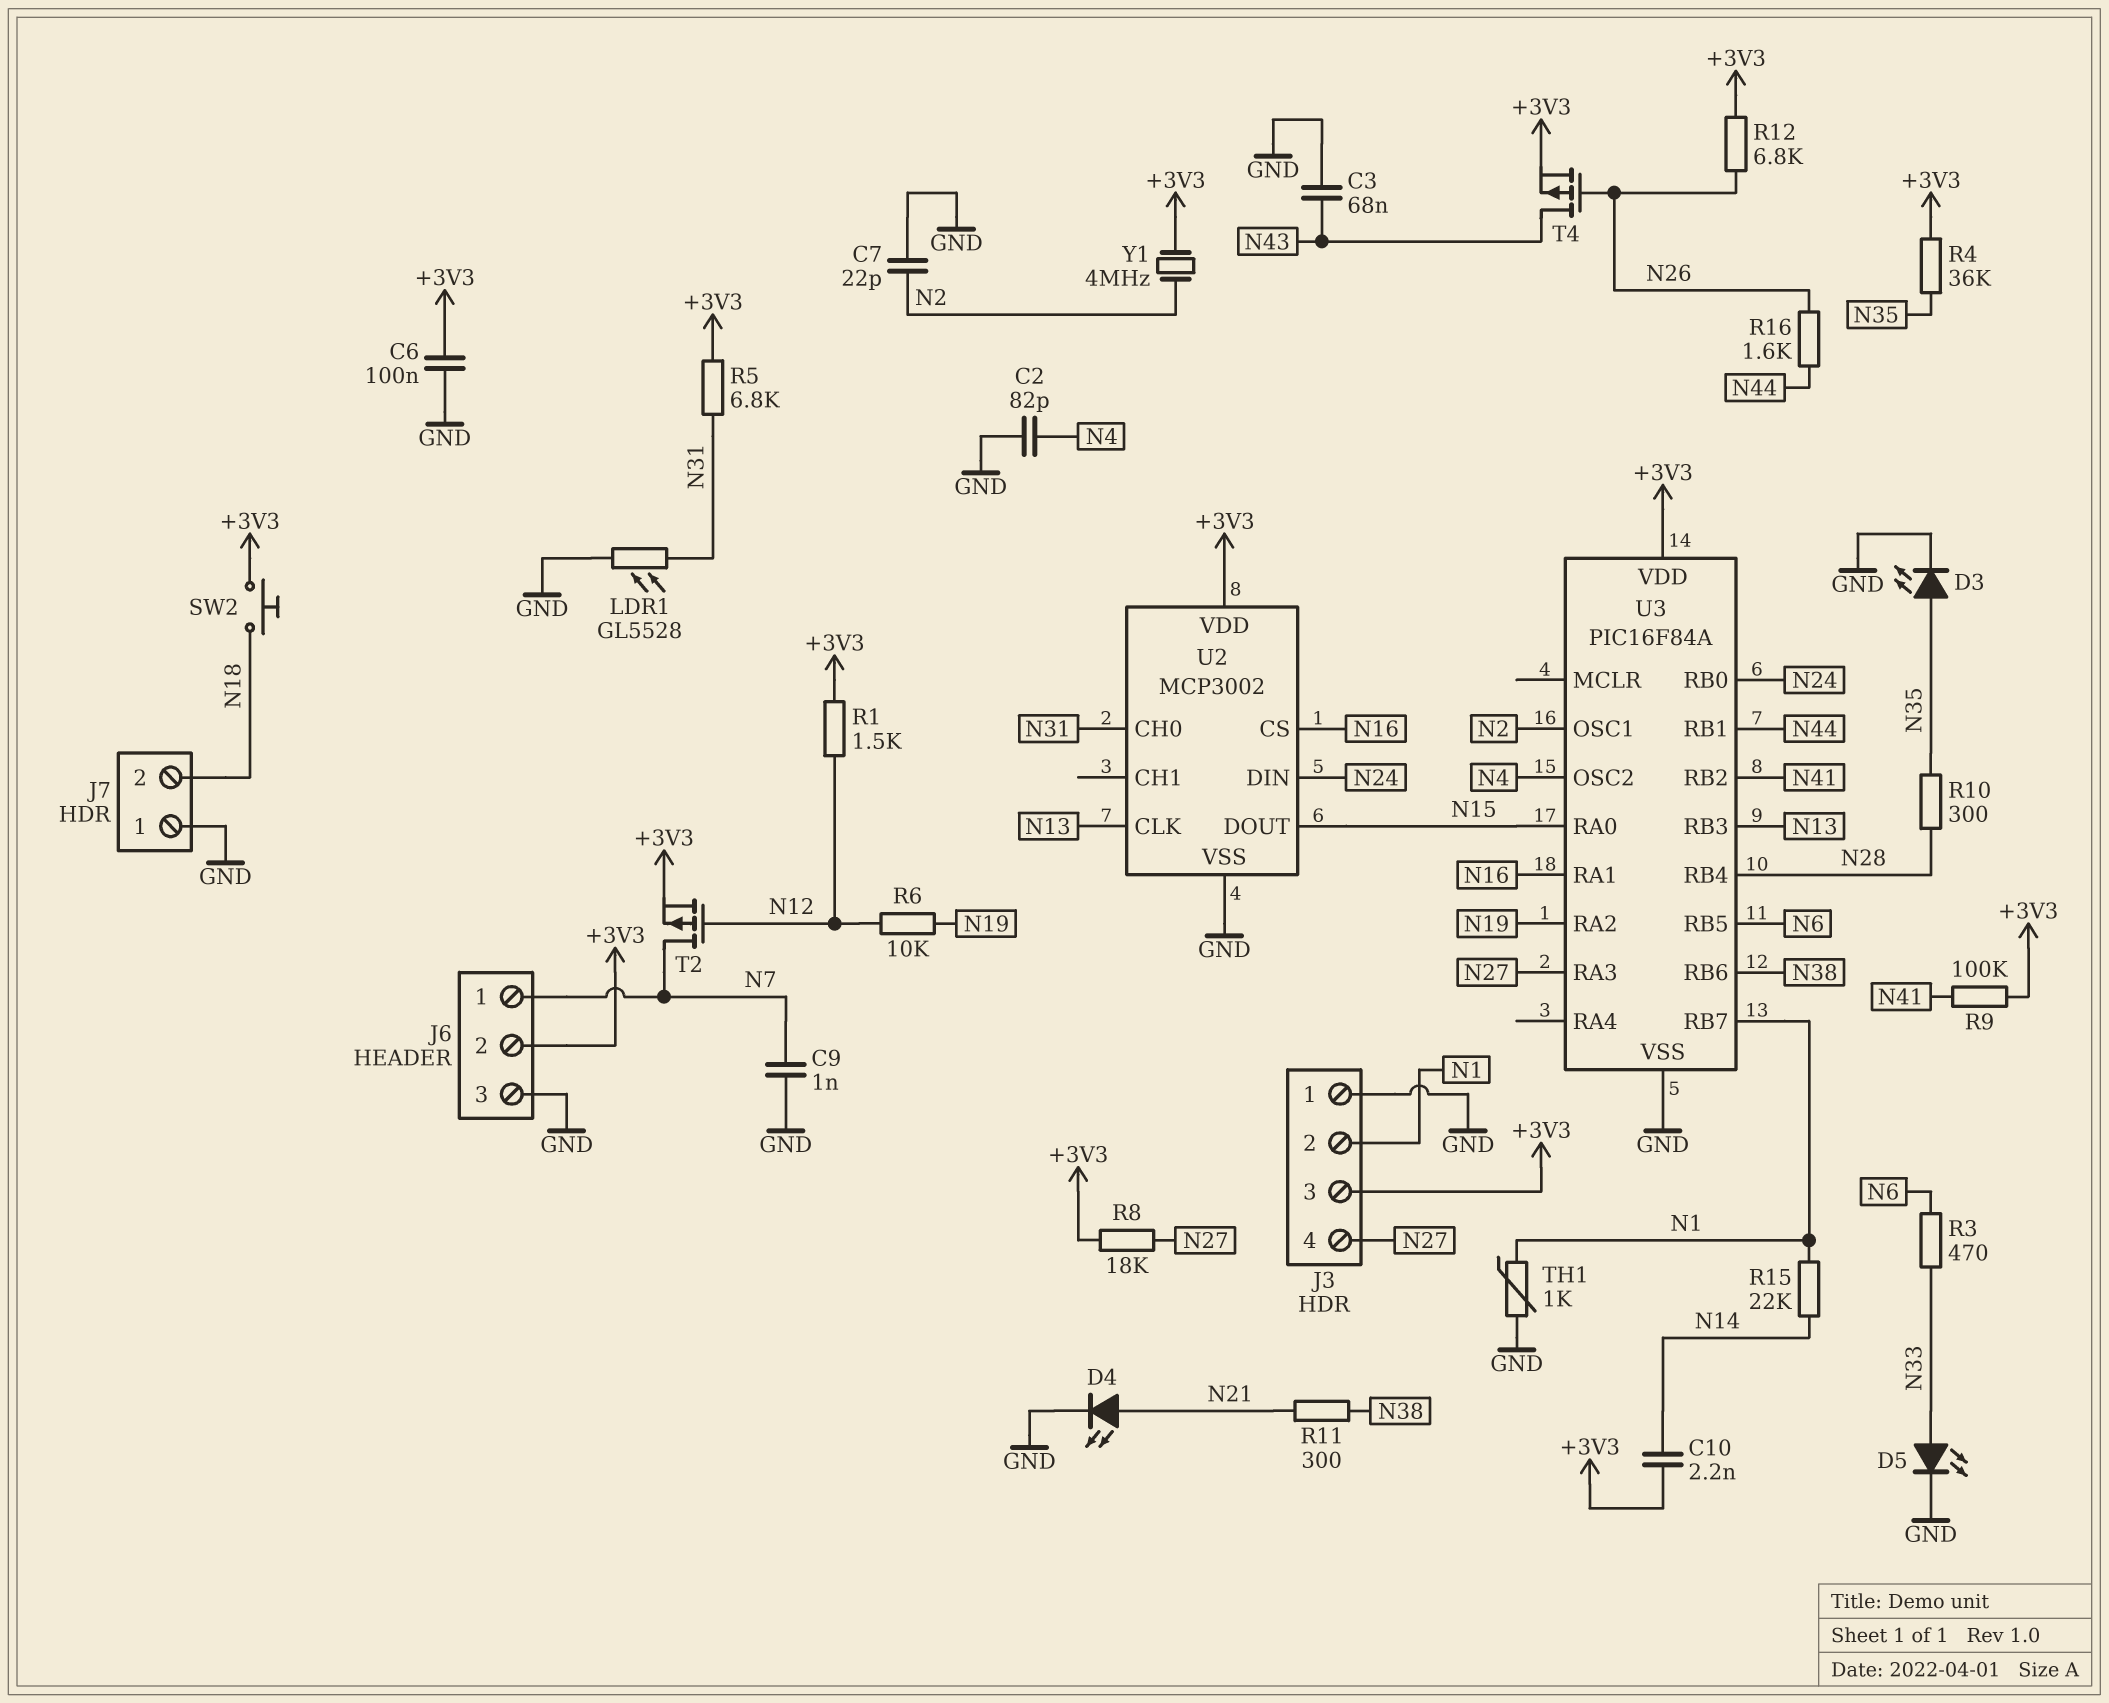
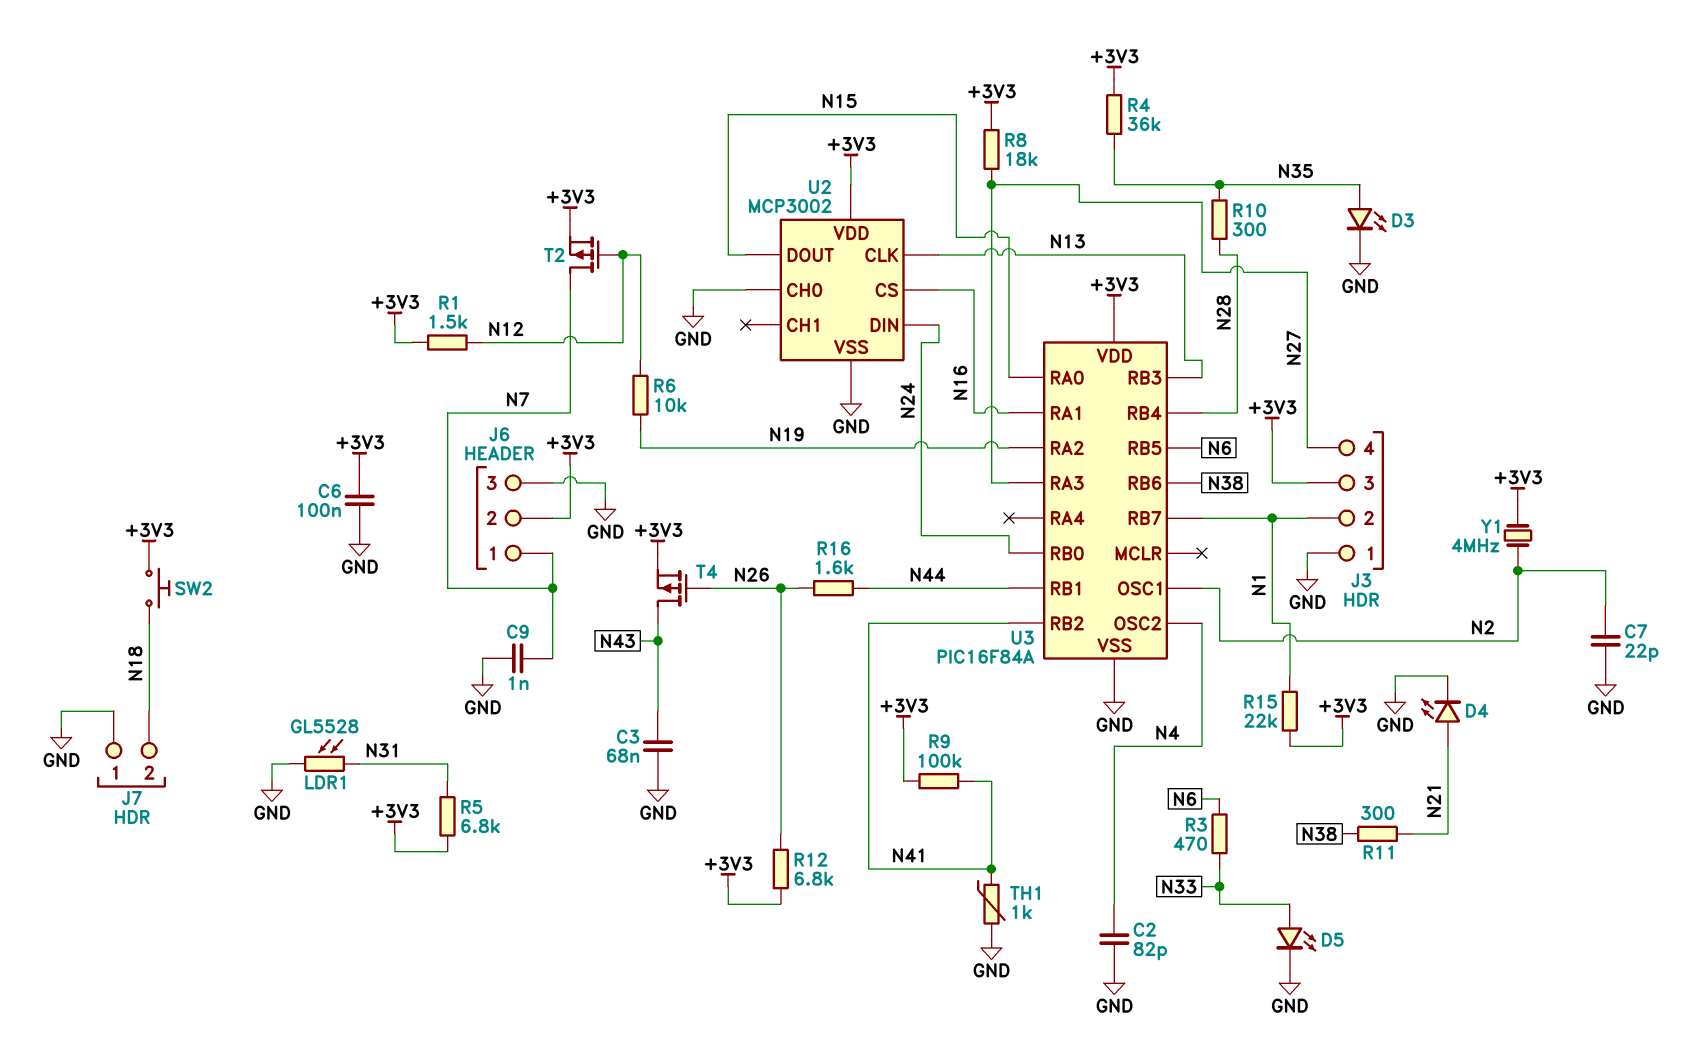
C10: 2.2nF (+3V3, N14) -> none
R15: 22k (N1, N14) -> 22k (+3V3, N1)
TH1: 1k (GND, N1) -> 1k (GND, N41)
U2 pin CH0: N31 -> GND

